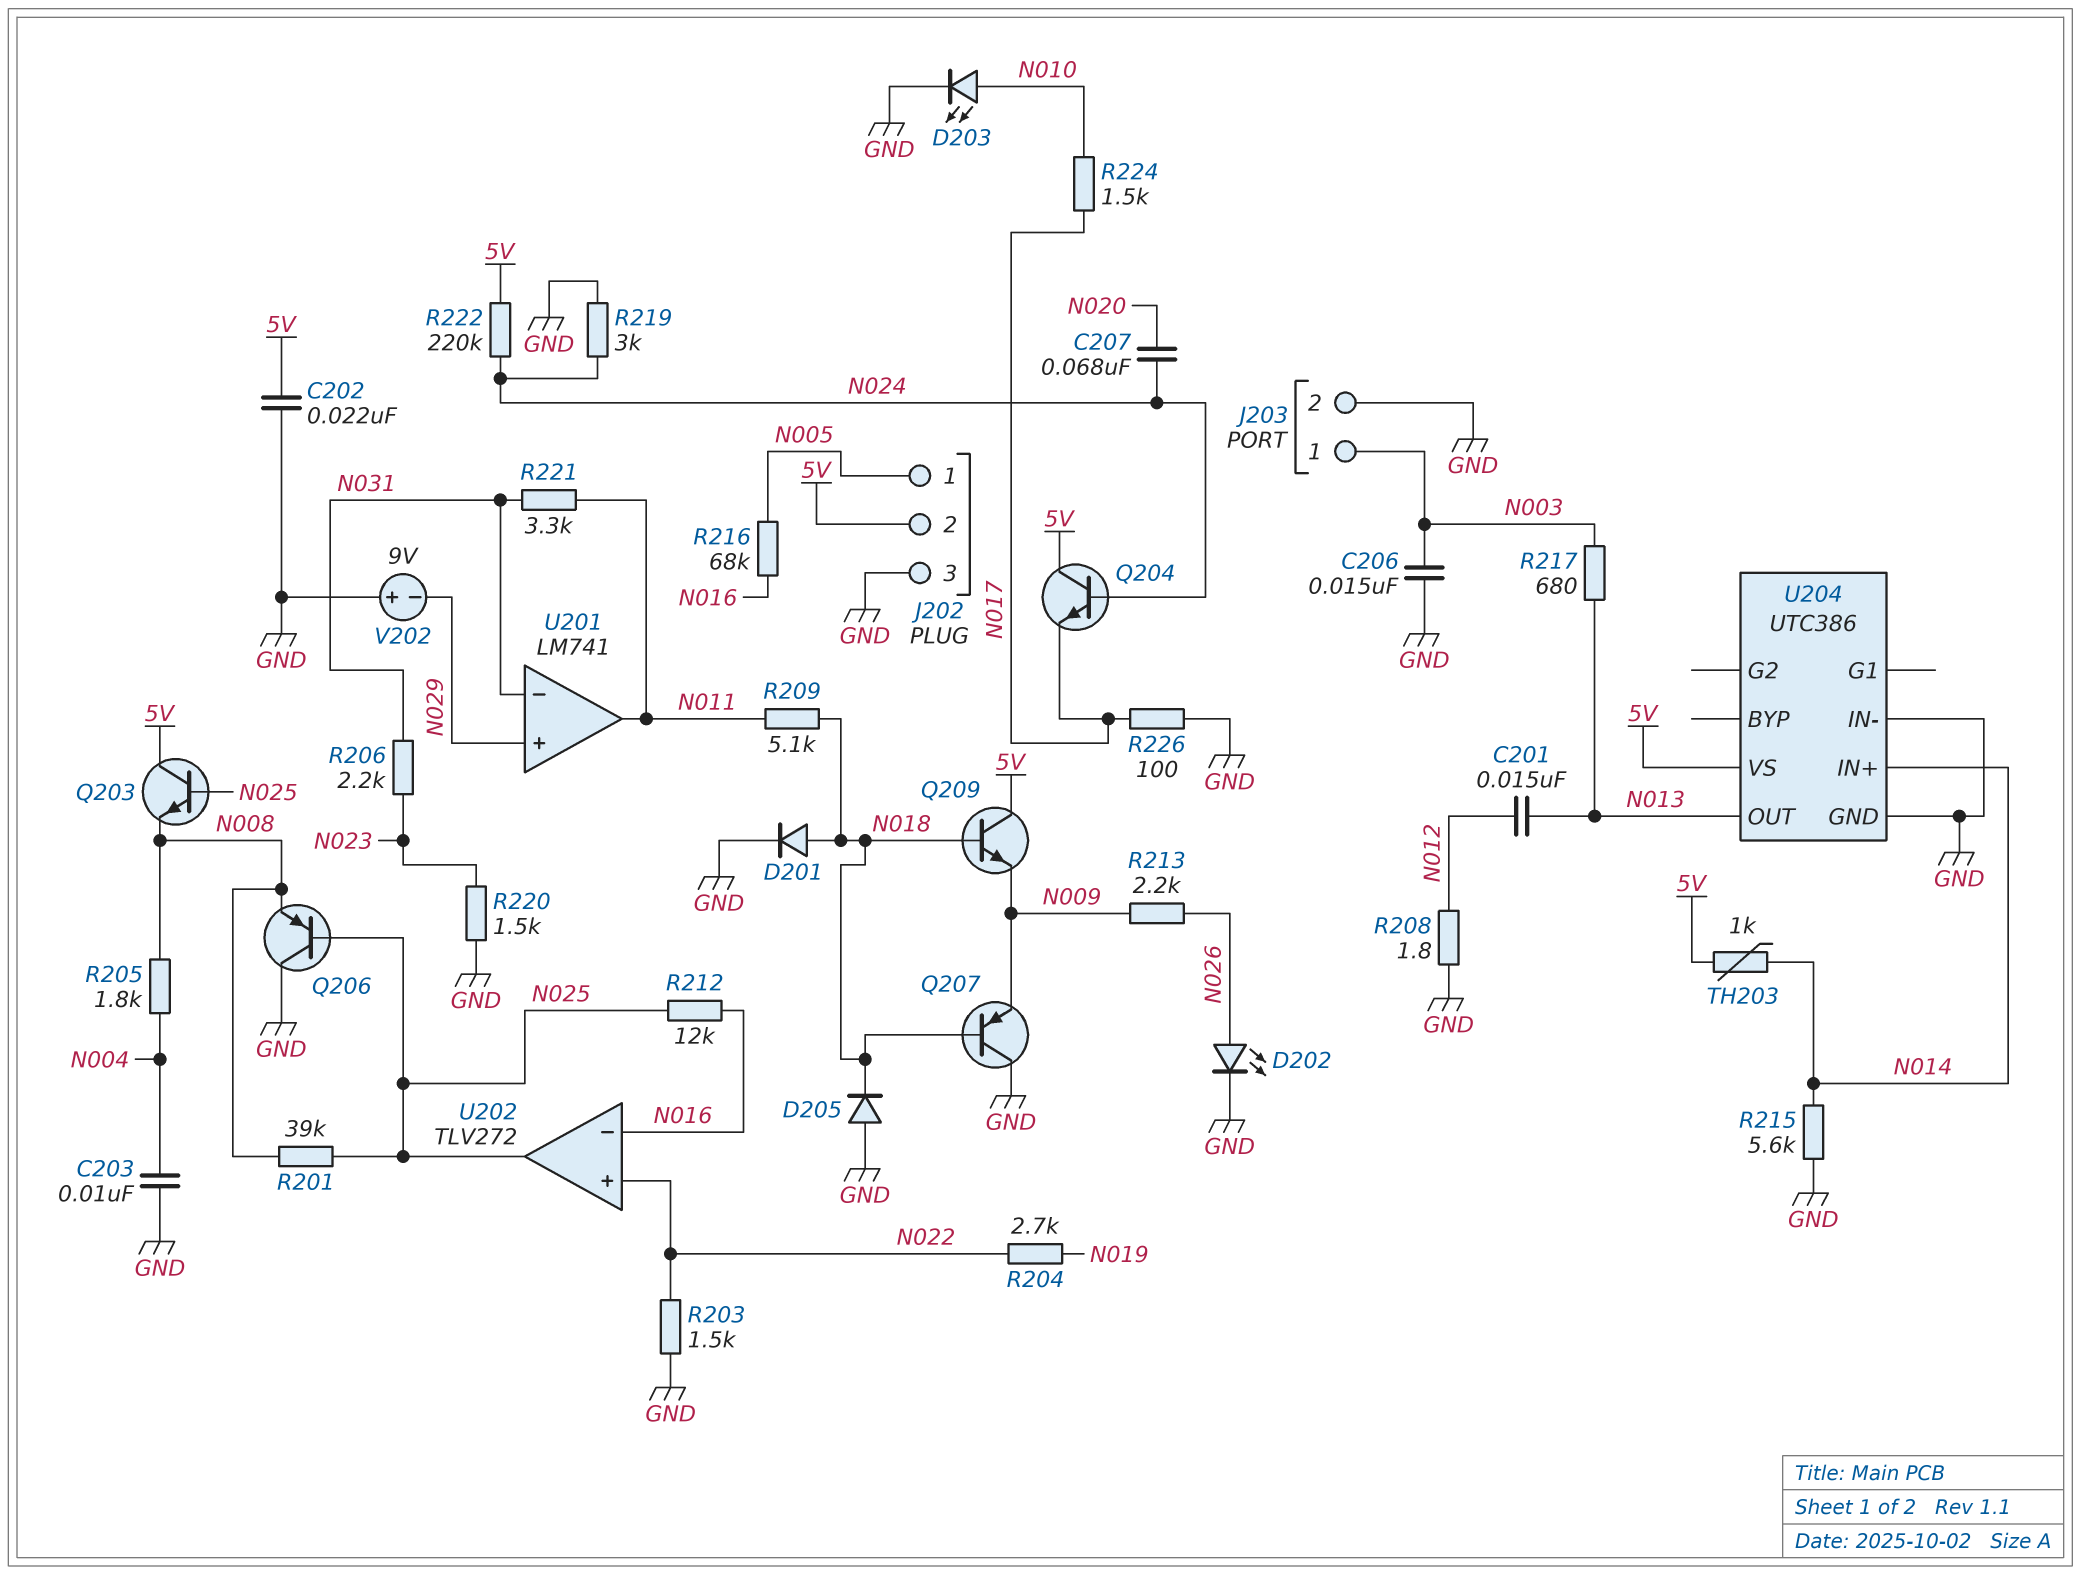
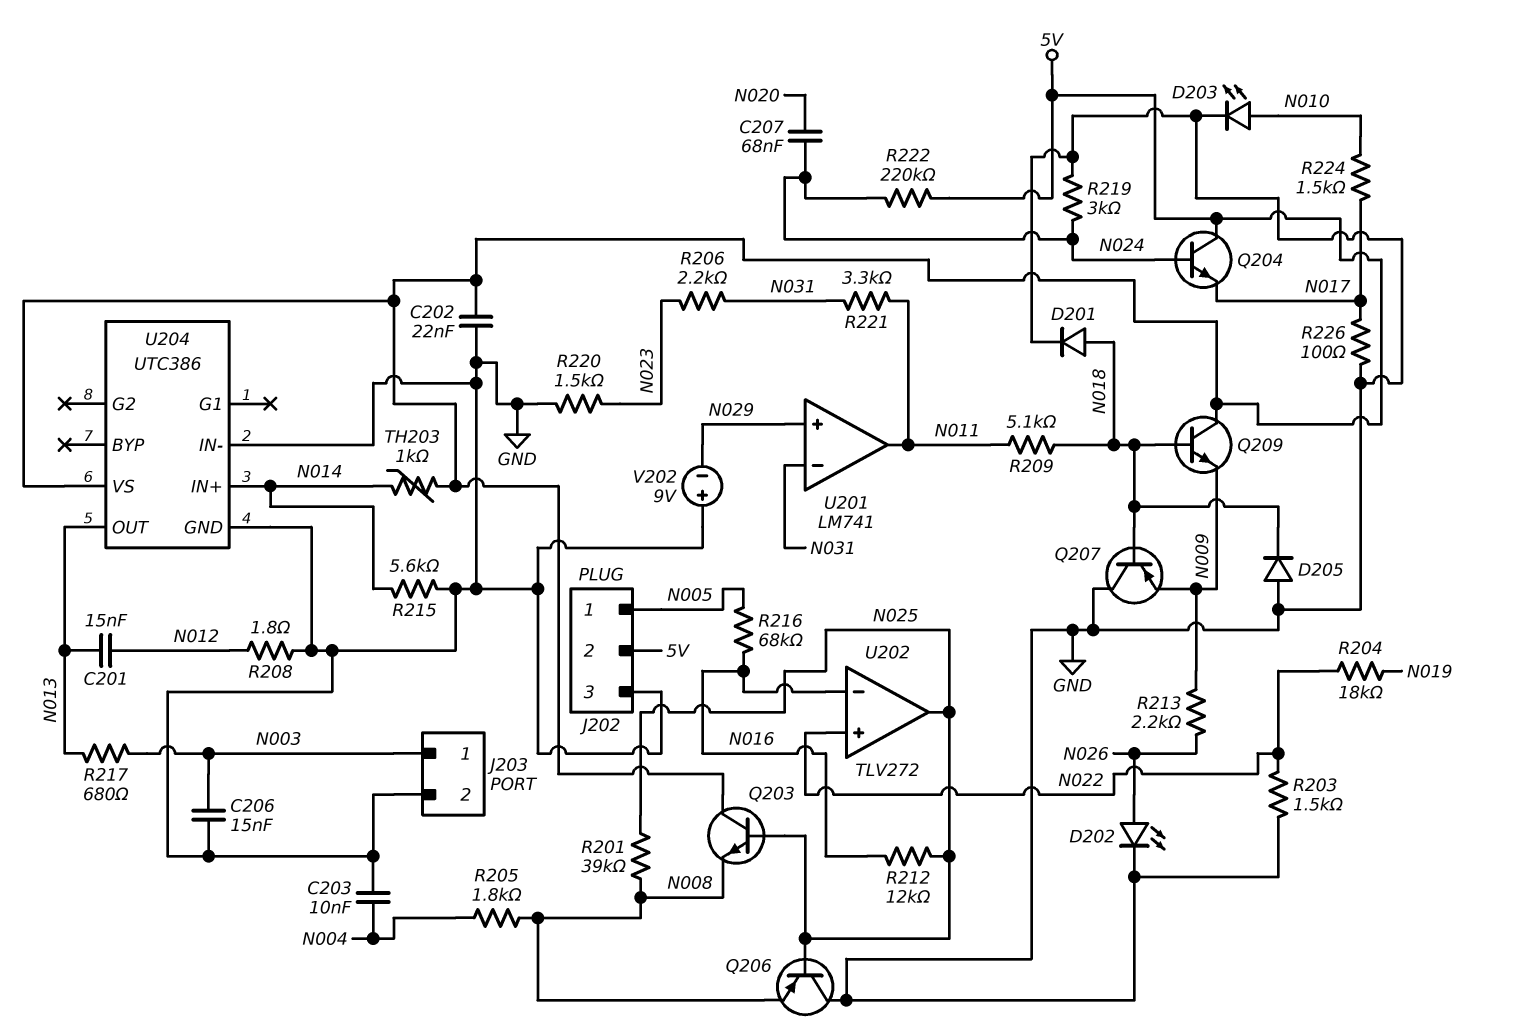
R204: 2.7k (N019, N022) -> 18k (N019, N022)

